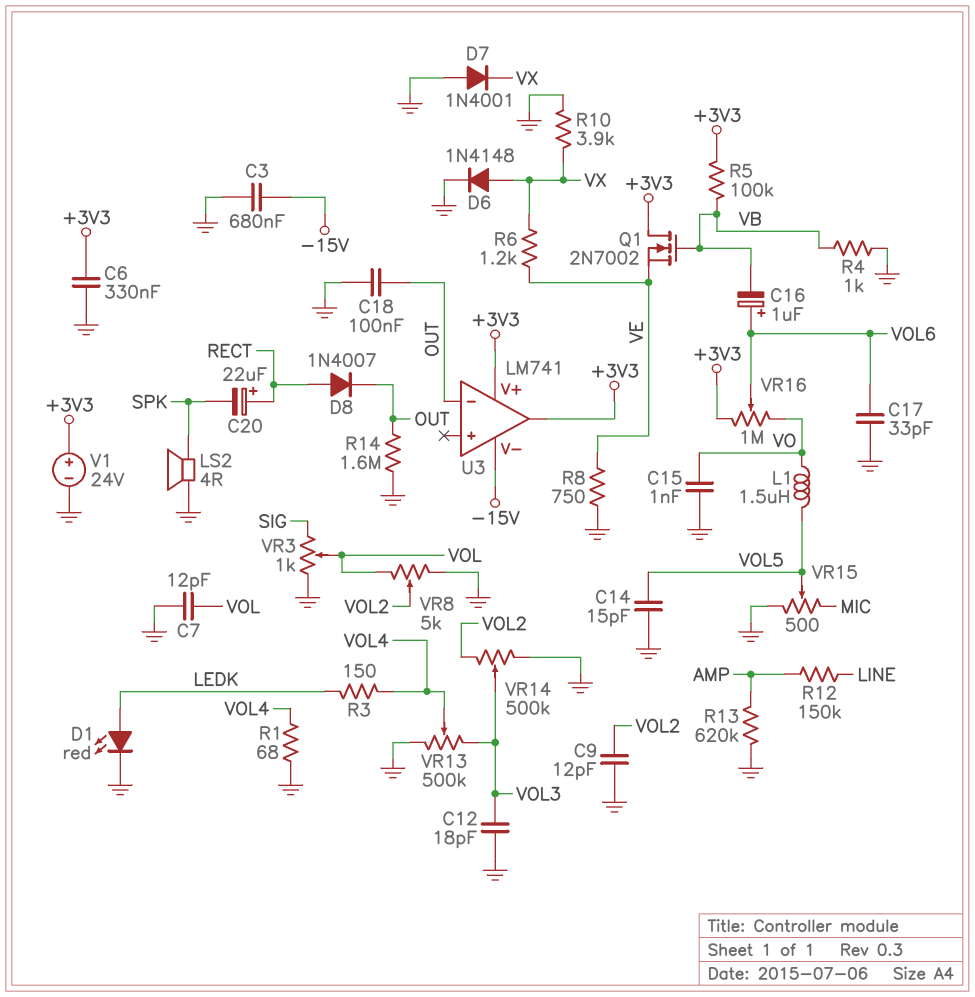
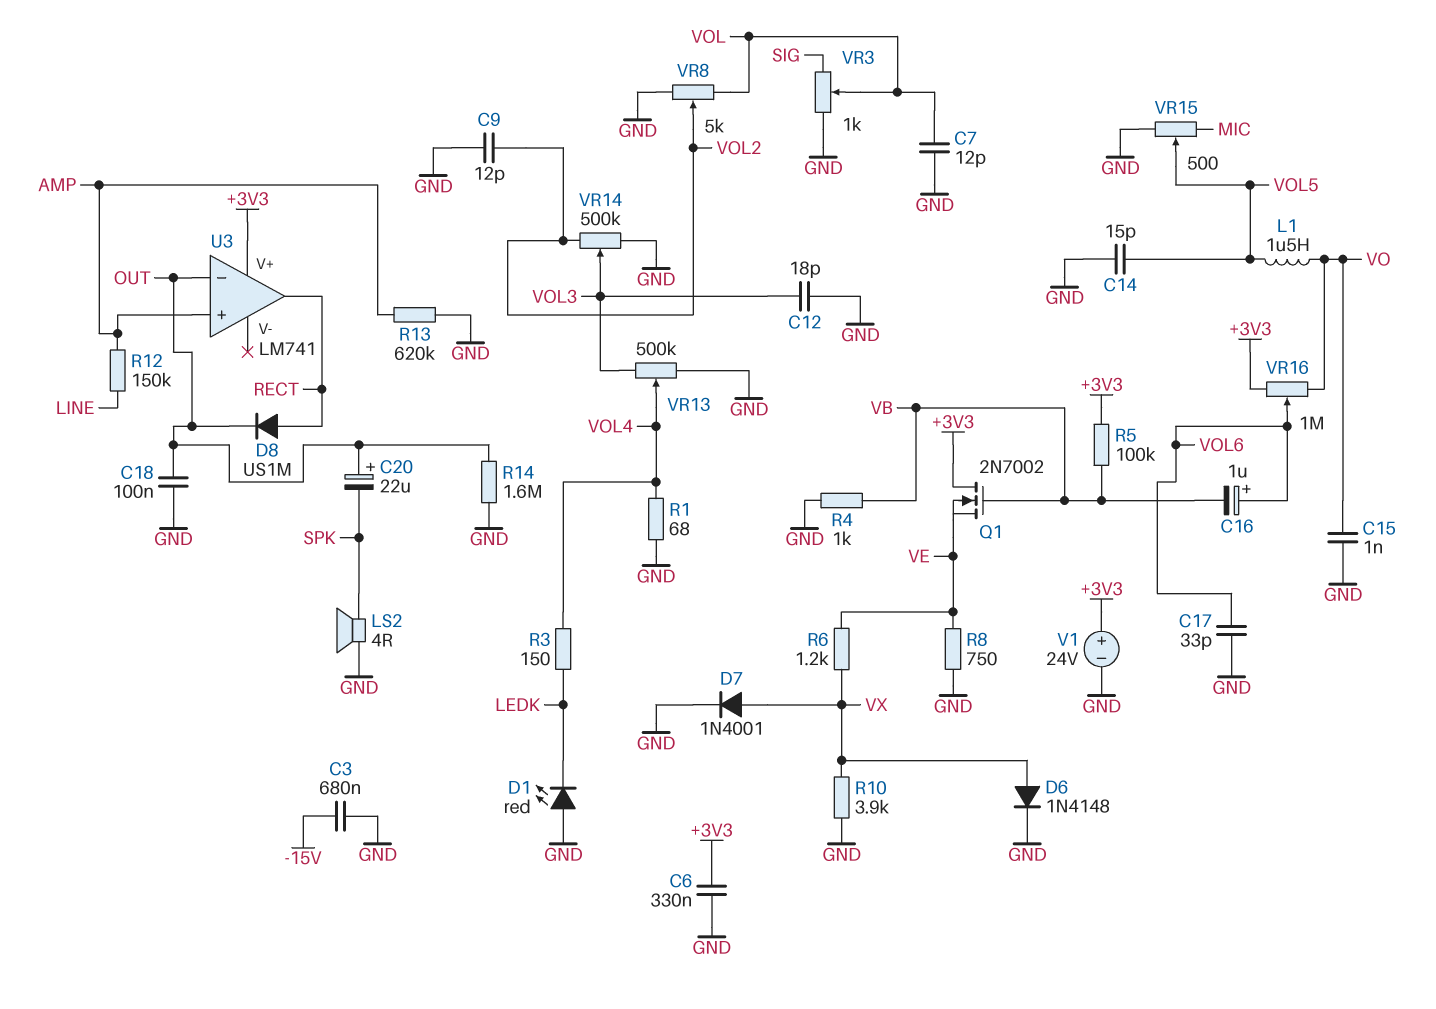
C20: 22uF (plus RECT, minus SPK) -> 22uF (plus OUT, minus SPK)
D1: LED red (A LEDK, K GND) -> LED red (A GND, K LEDK)
D7: diode 1N4001 (A GND, K VX) -> diode 1N4001 (A VX, K GND)
D8: diode 1N4007 (A RECT, K OUT) -> diode US1M (A RECT, K OUT)
U3 pin V-: -15V -> none
U3 pin in+: none -> AMP
U3 pin out: +3V3 -> RECT

